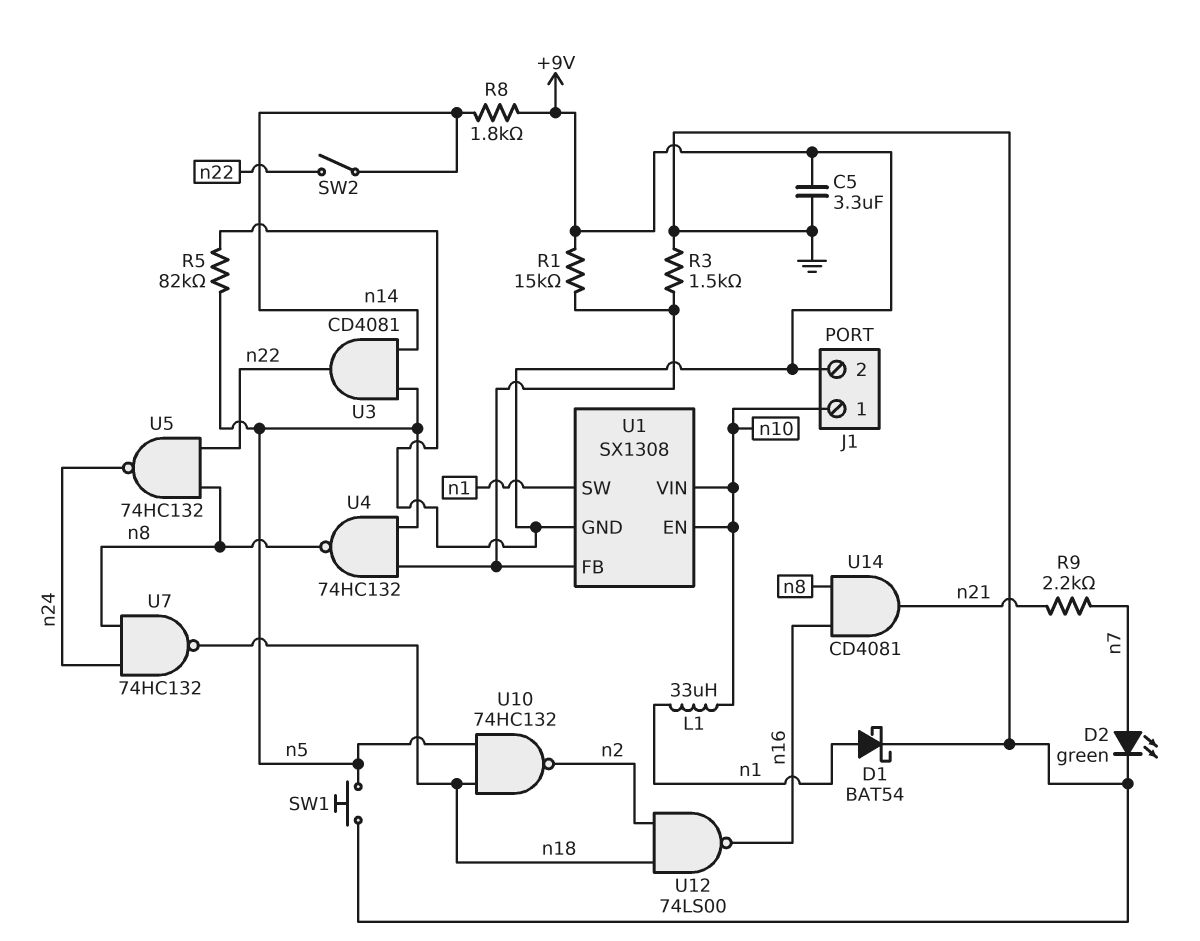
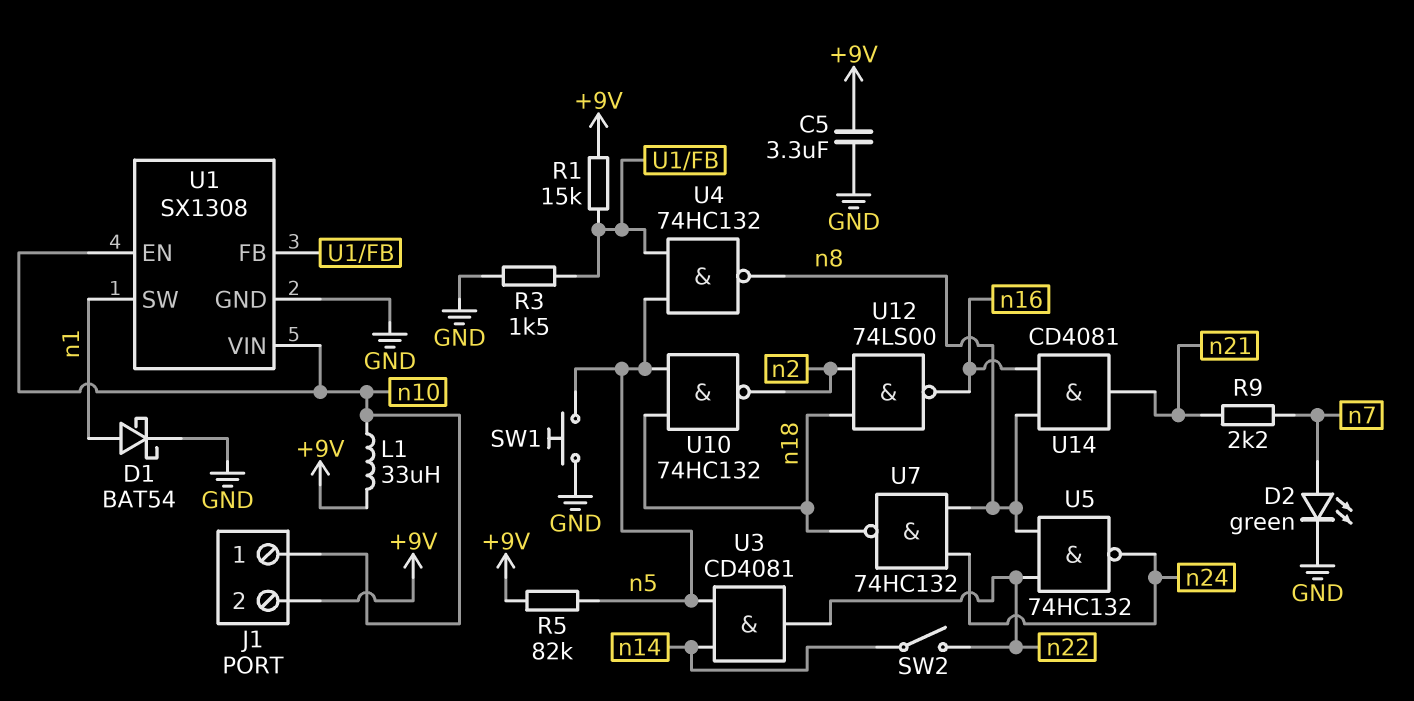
L1: 33uH (n1, n10) -> 33uH (+9V, n10)
R8: 1.8k (+9V, n14) -> none
U1 pin GND: +9V -> GND

